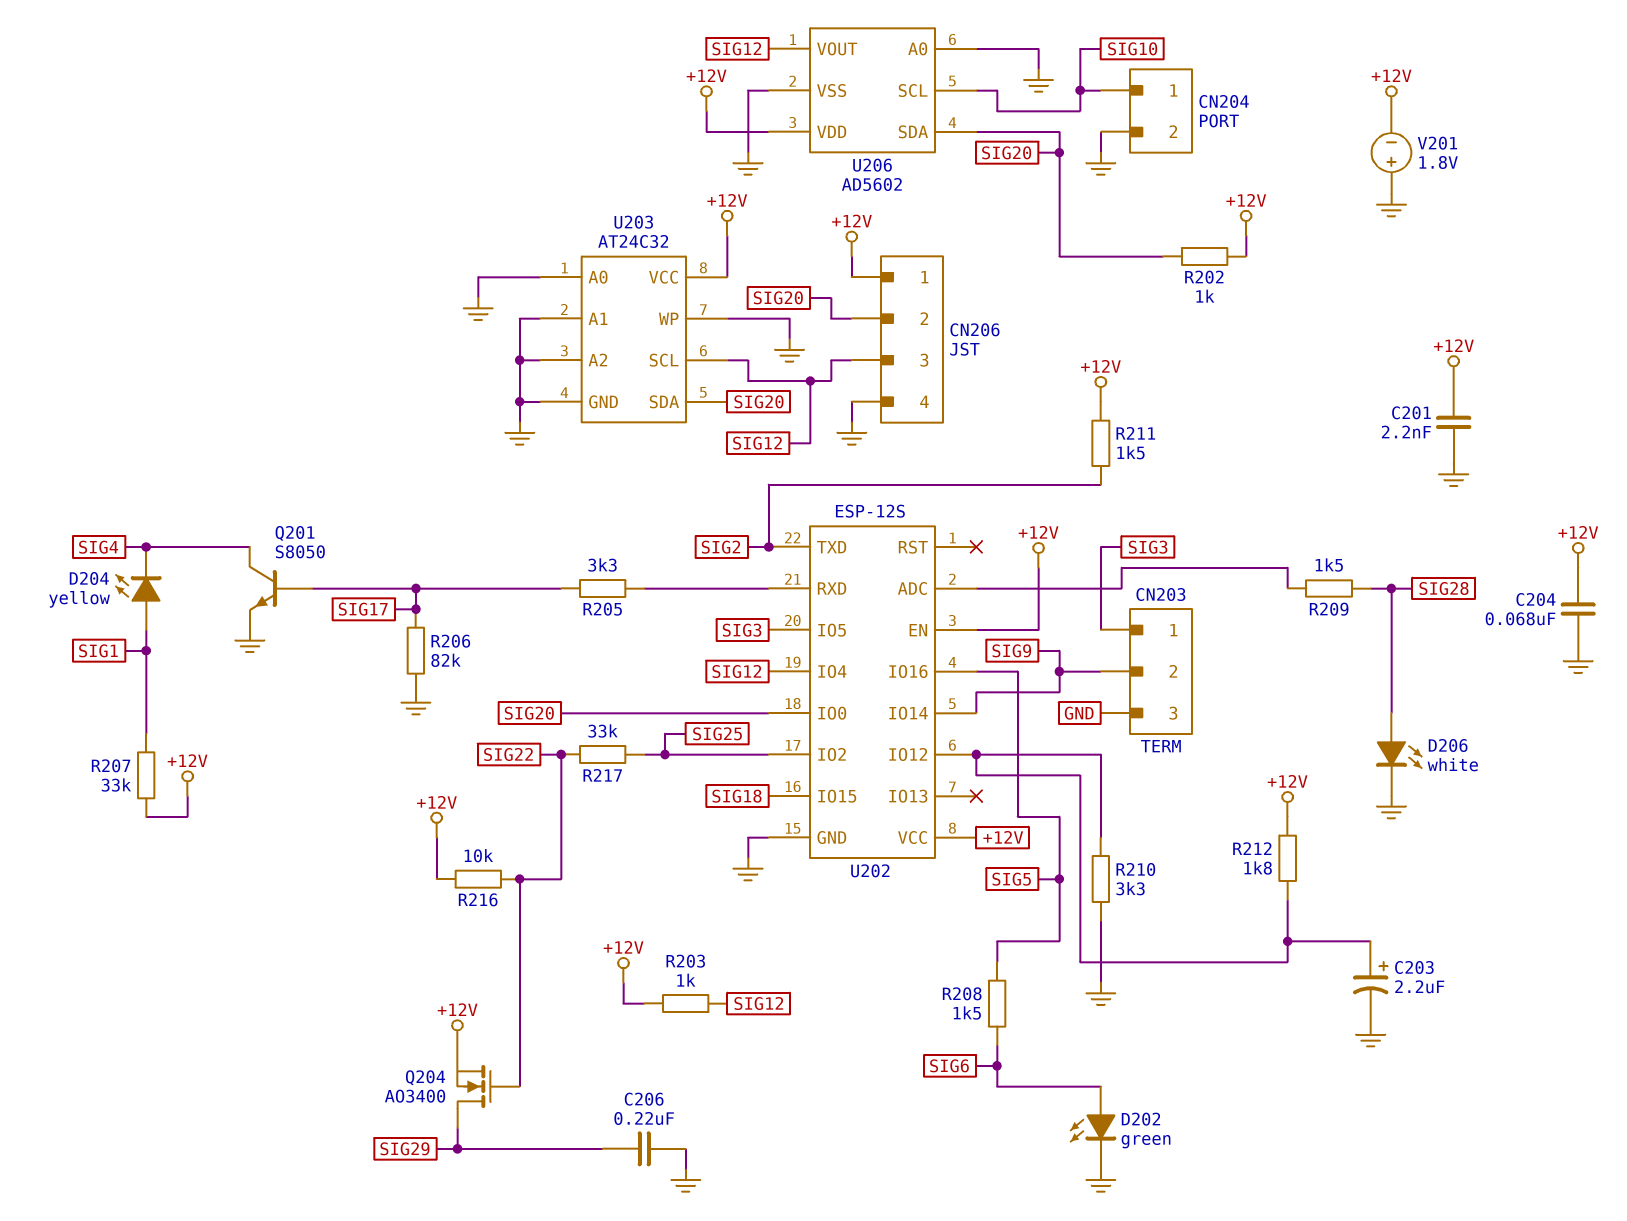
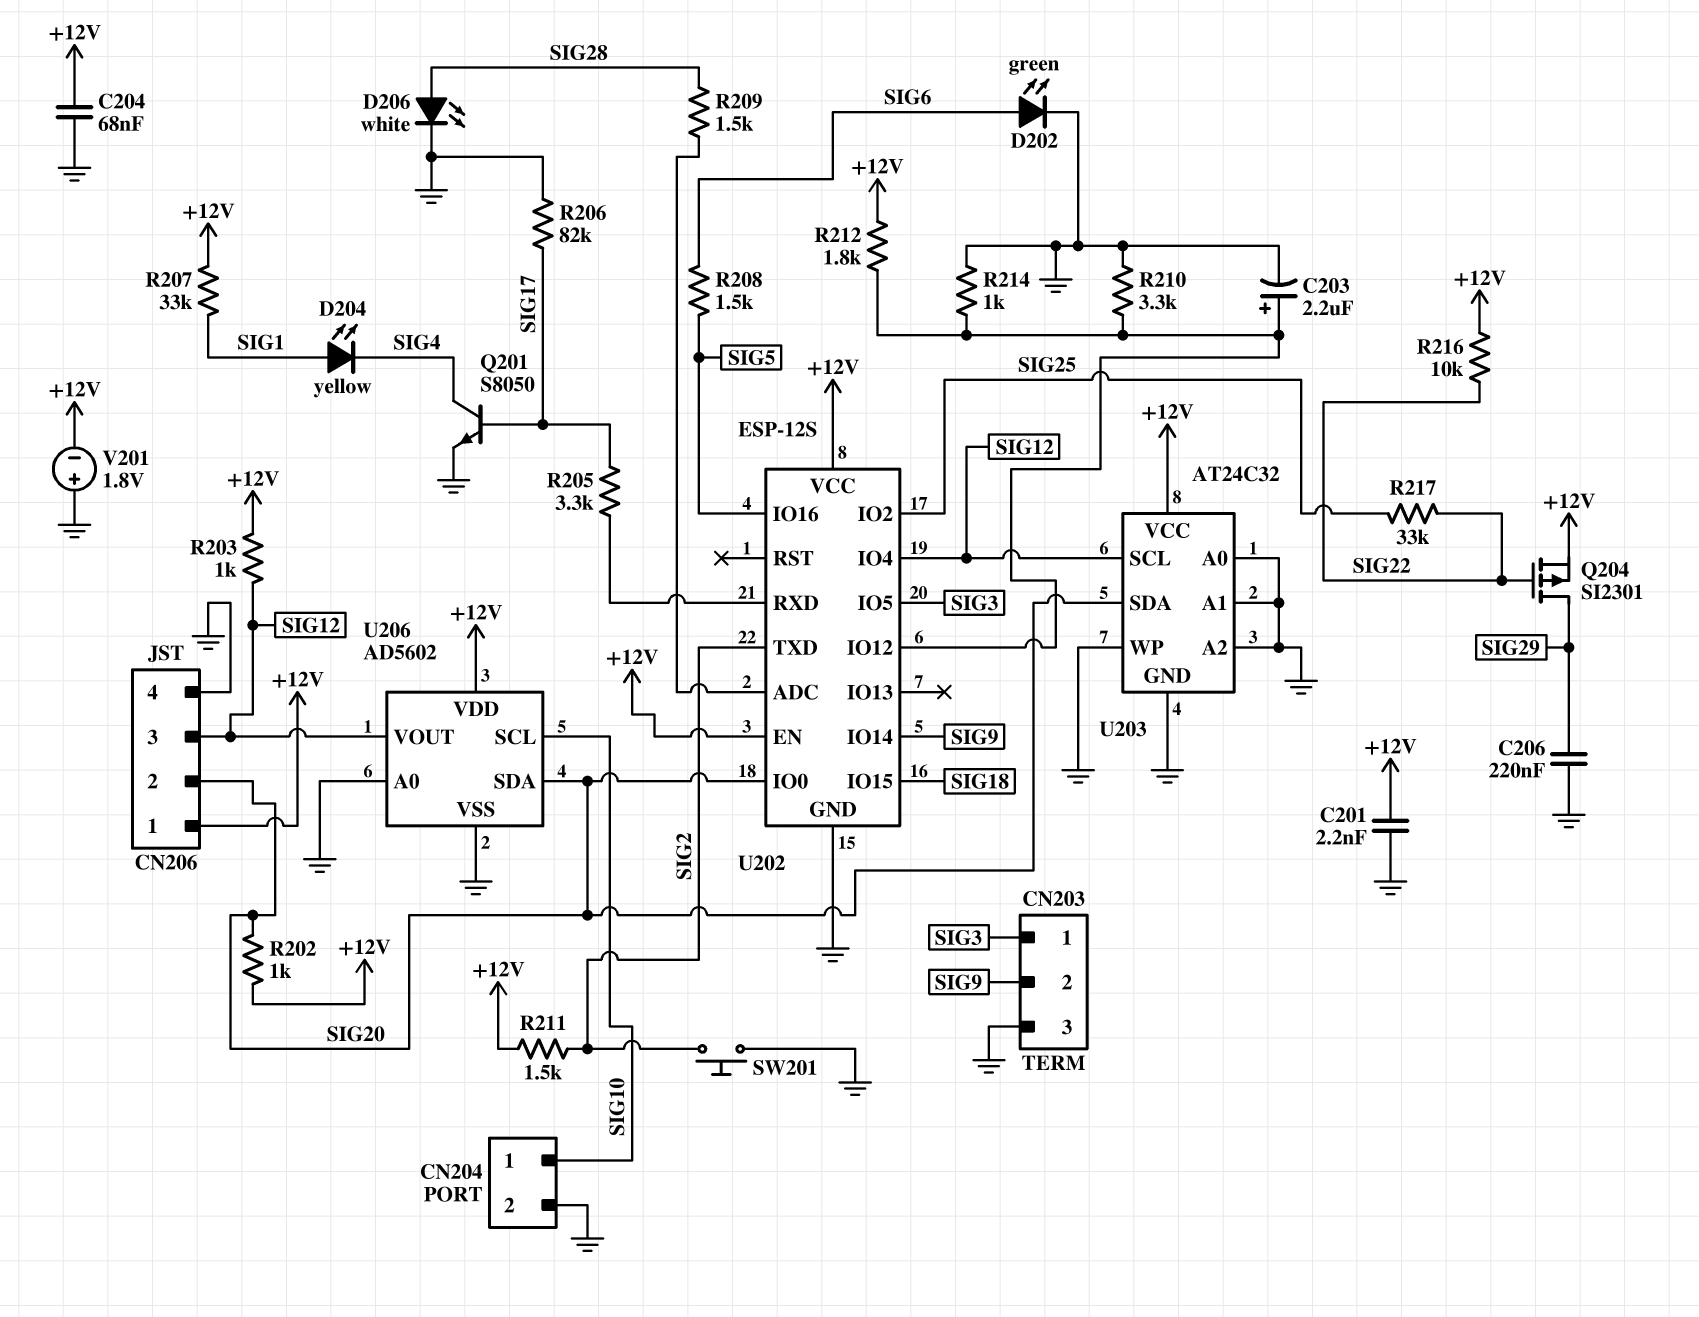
Q204: NMOS AO3400 (G SIG22, D SIG29, S +12V) -> PMOS SI2301 (G SIG22, D SIG29, S +12V)
R214: none -> 1k (GND, U202/IO12)
SW201: none -> button (GND, SIG2)

